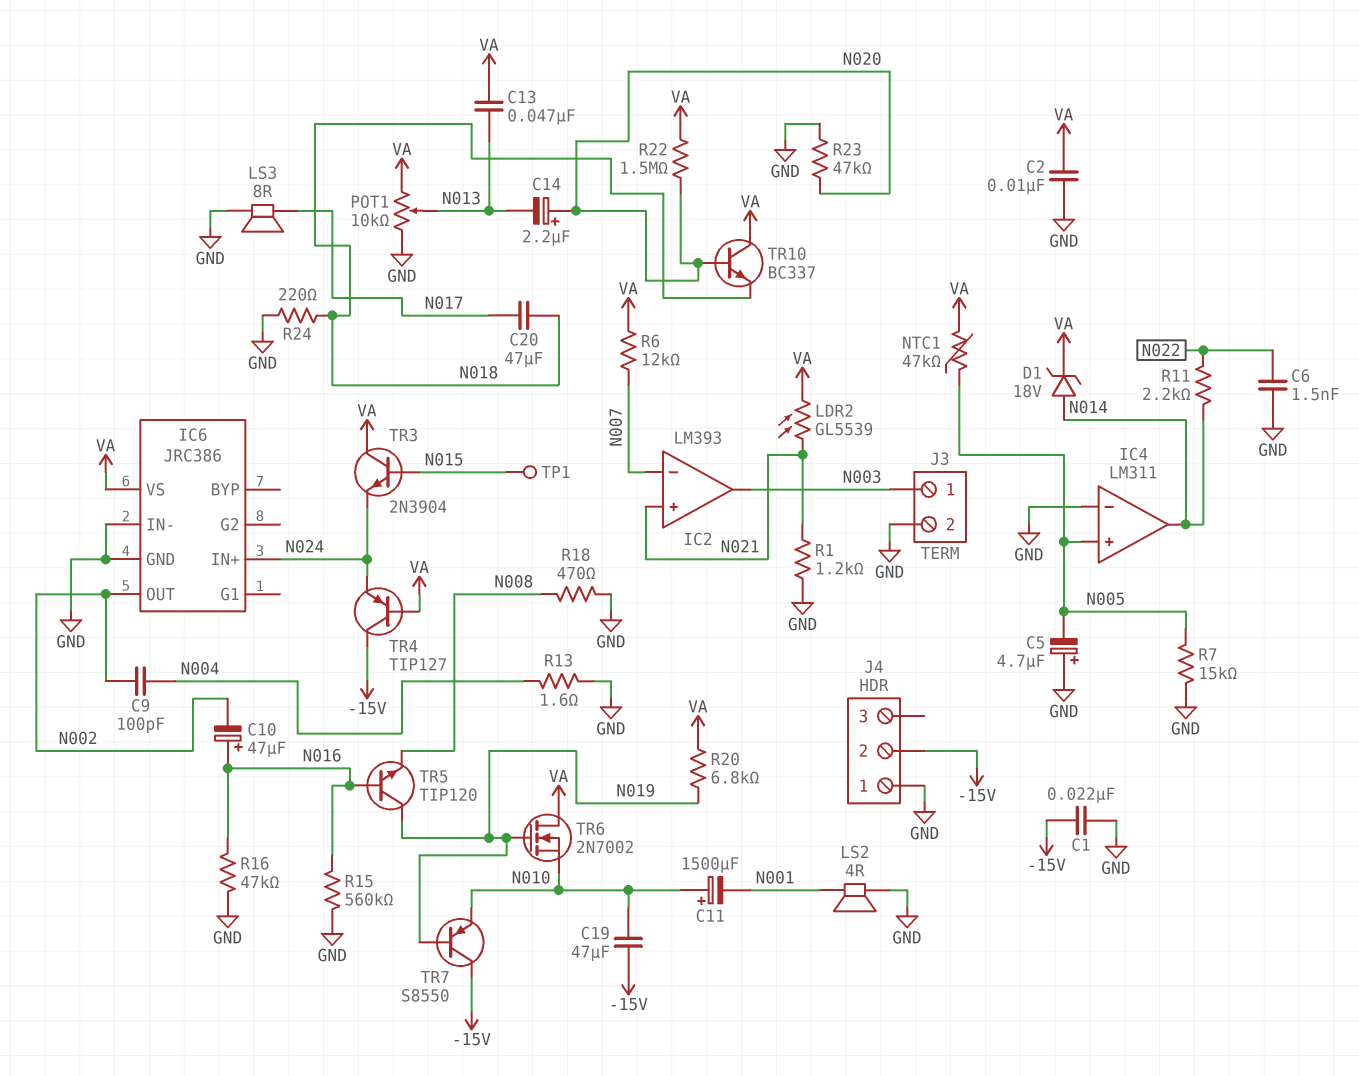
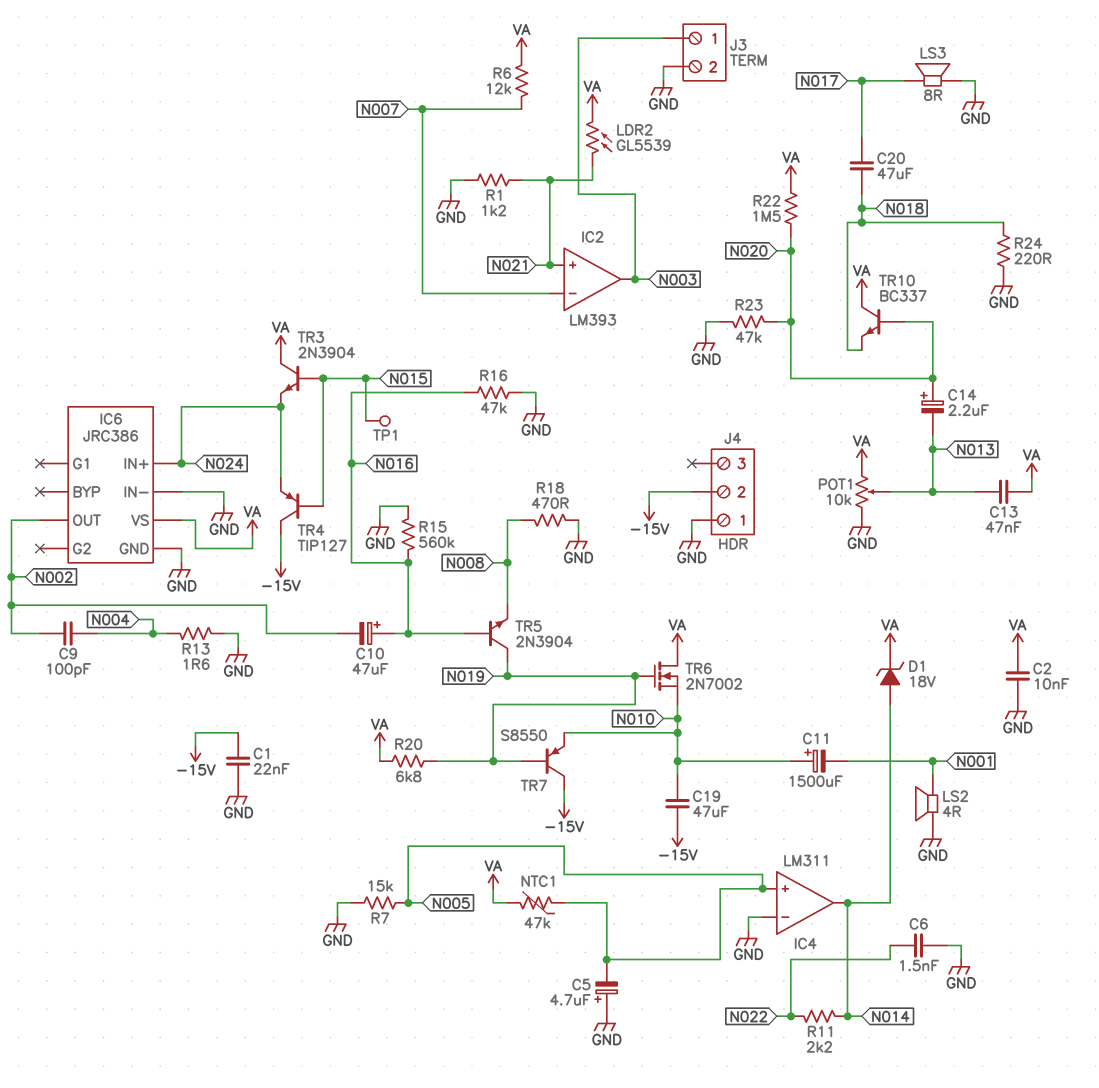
TR4: PNP TIP127 (B VA, C -15V, E N024) -> PNP TIP127 (B N015, C -15V, E N024)
TR5: NPN TIP120 (B N016, C N019, E N008) -> NPN 2N3904 (B N016, C N019, E N008)

